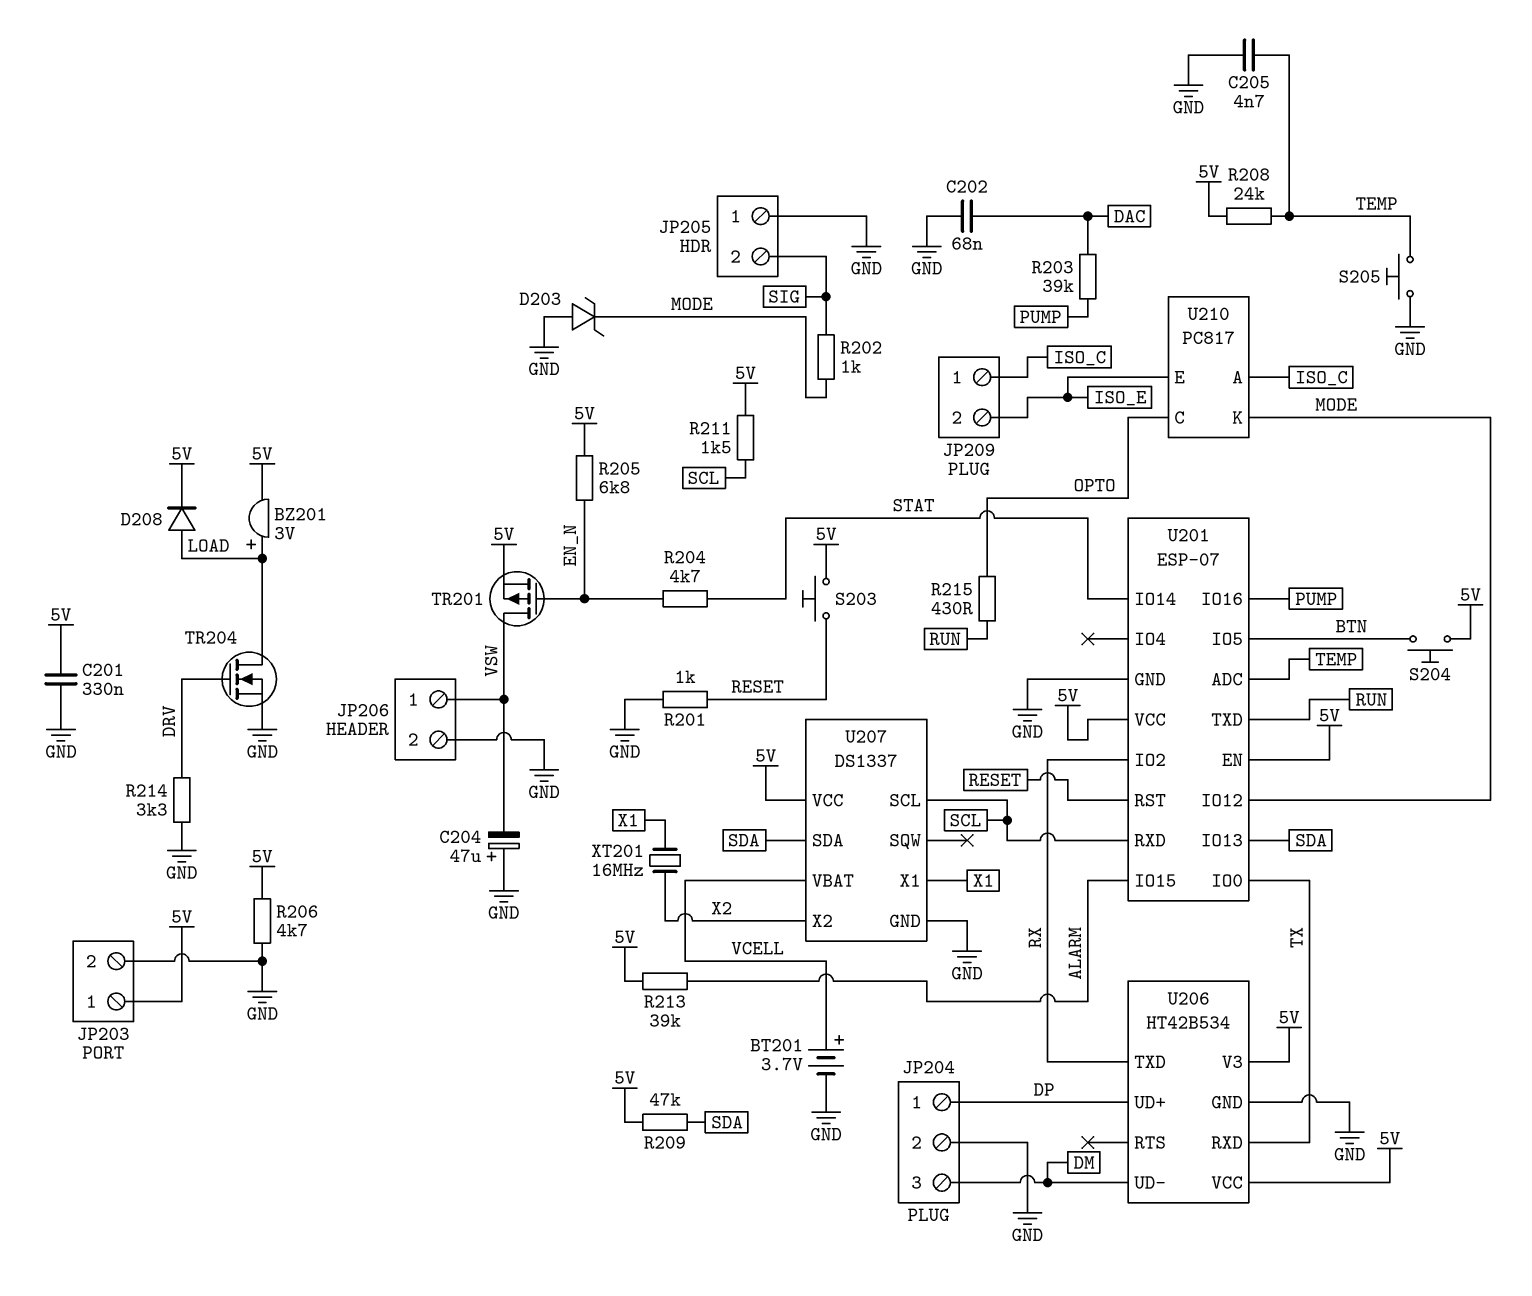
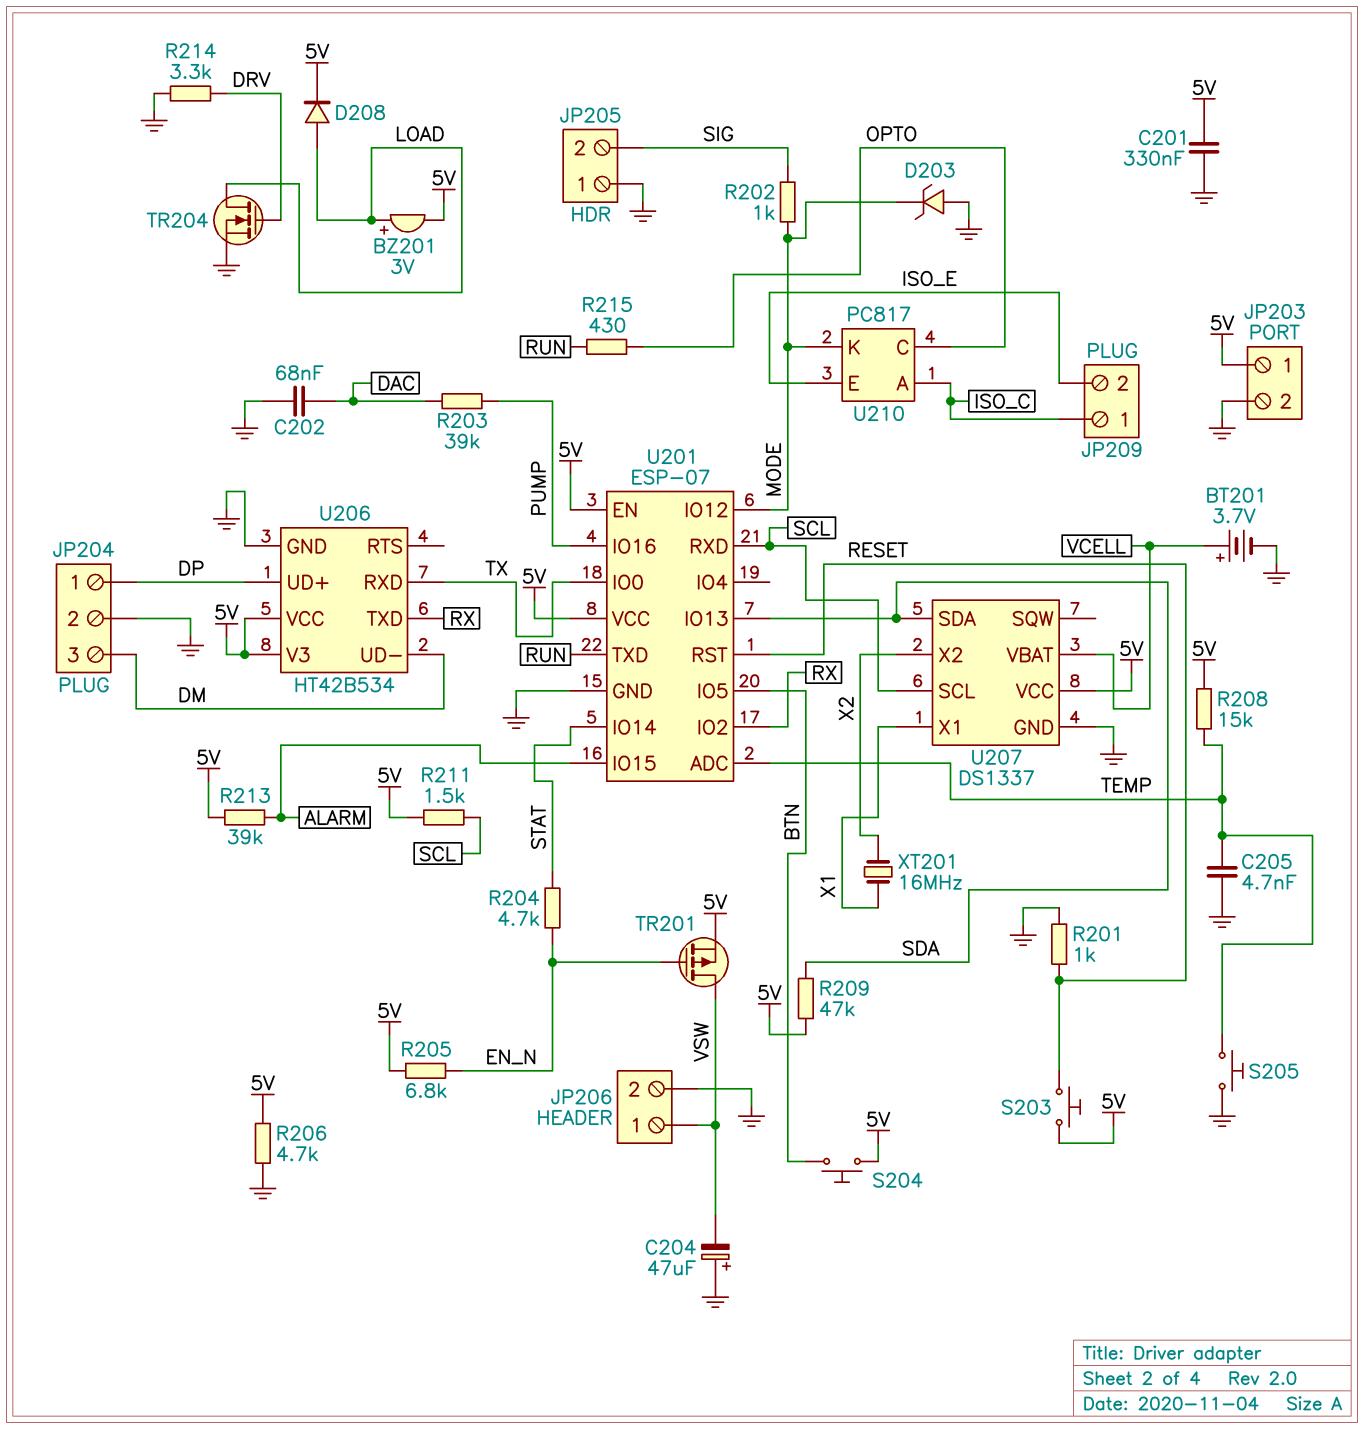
R208: 24k (5V, TEMP) -> 15k (5V, TEMP)

